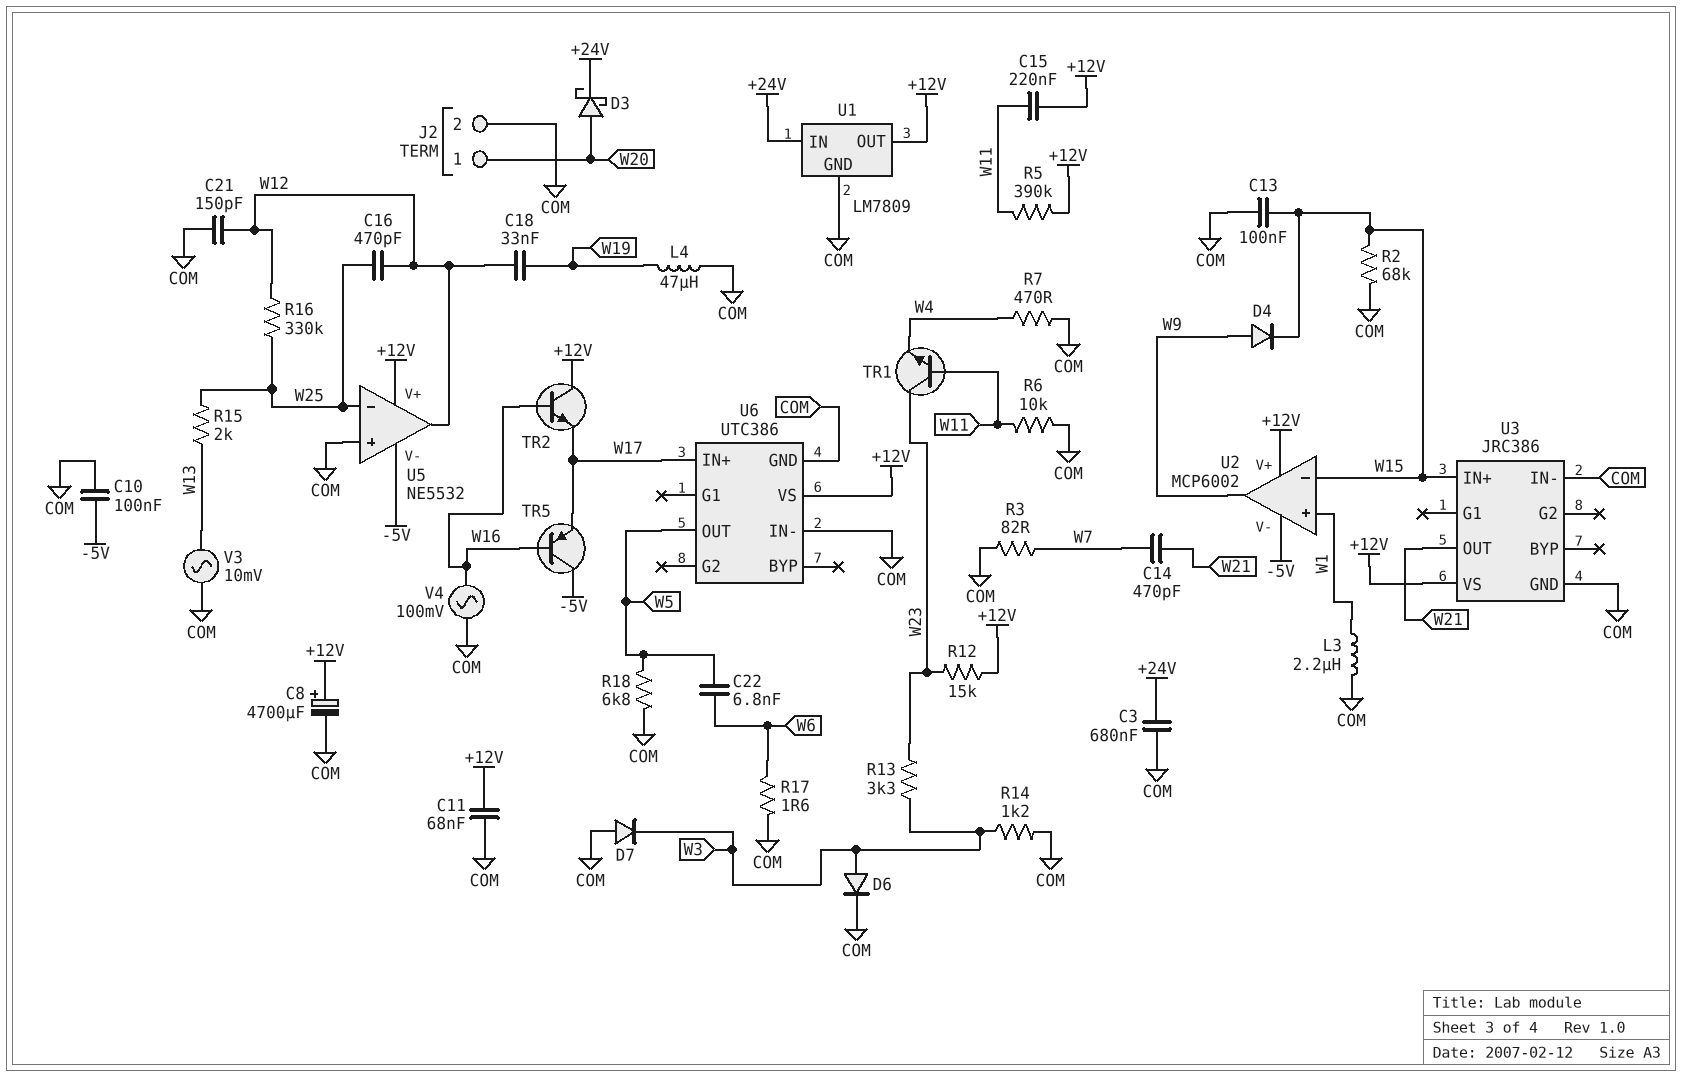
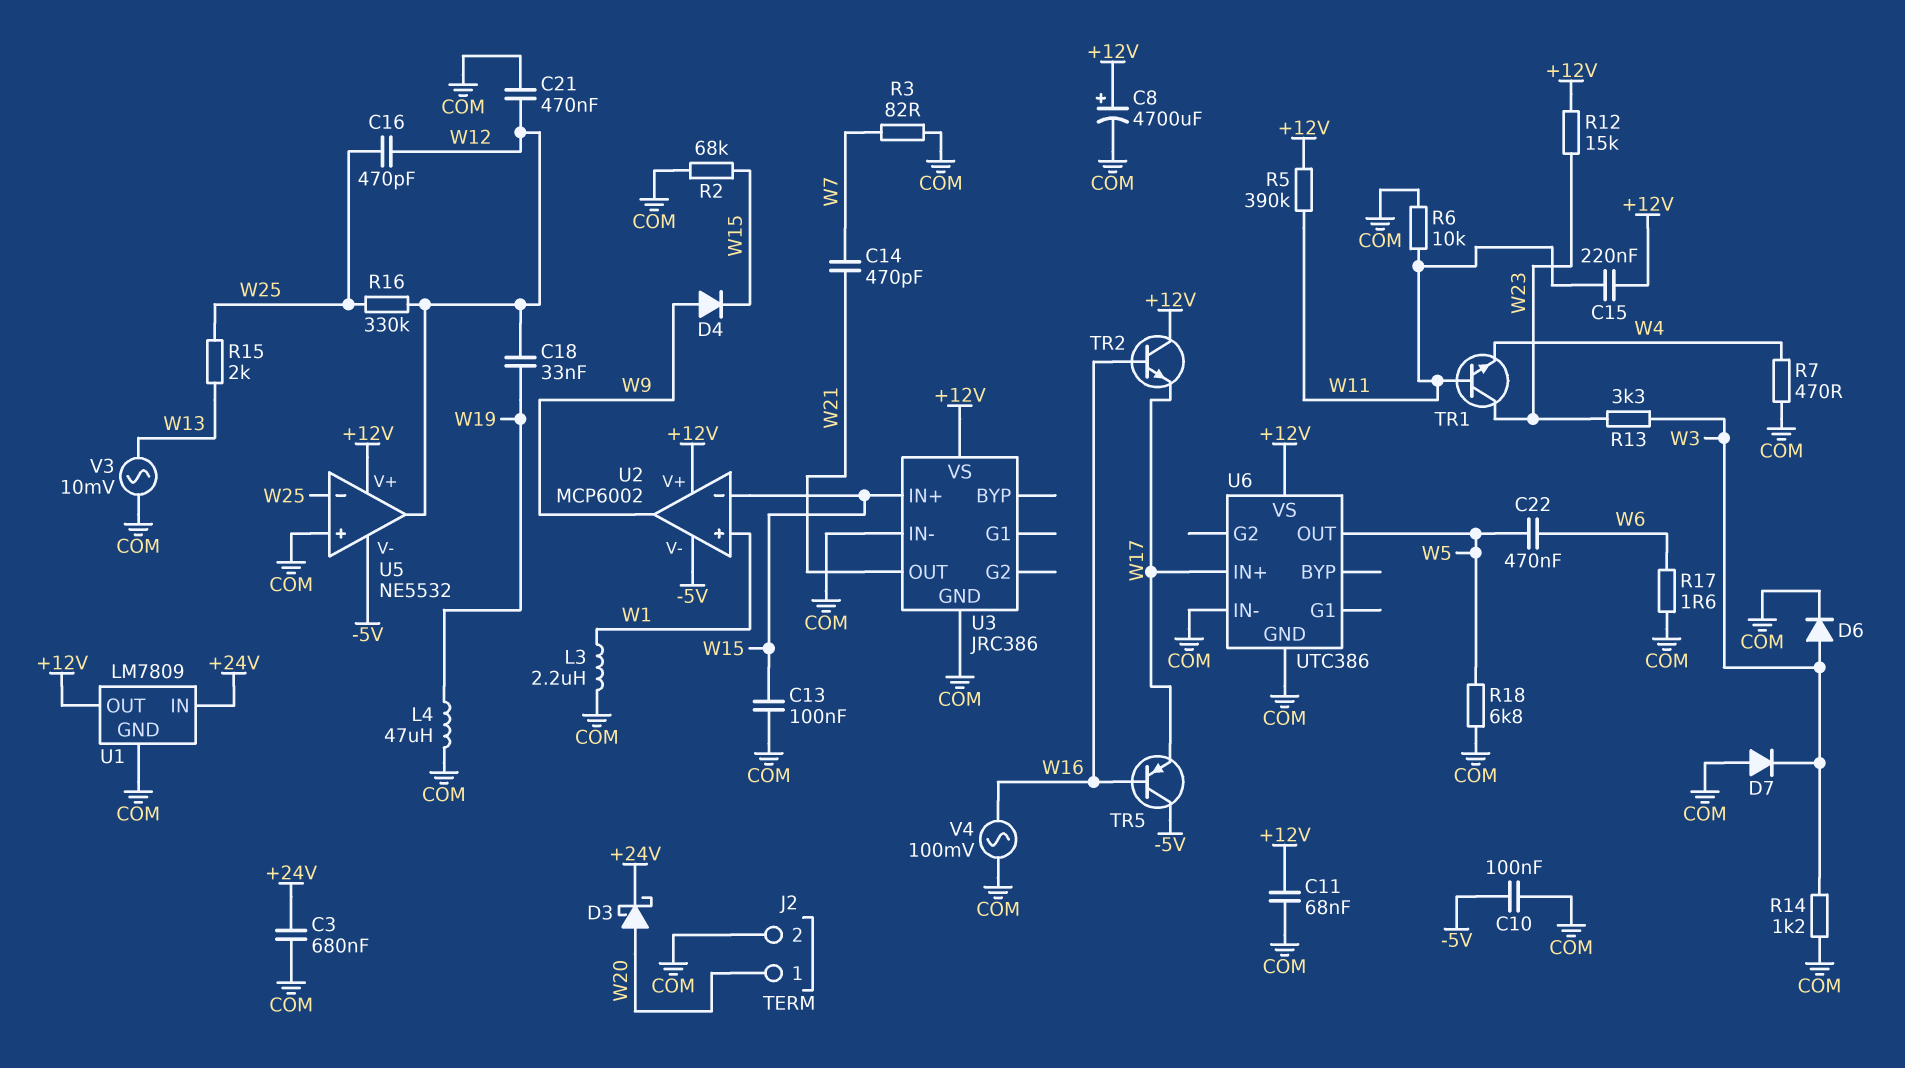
C21: 150pF (COM, W12) -> 470nF (COM, W12)
C22: 6.8nF (W5, W6) -> 470nF (W5, W6)

